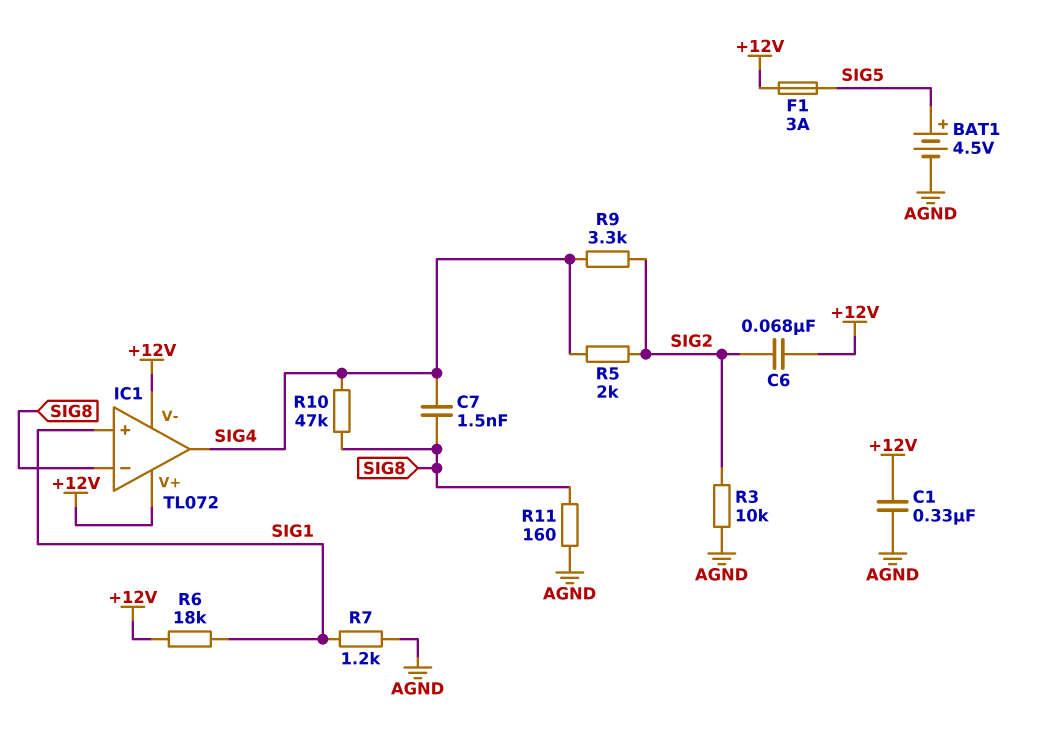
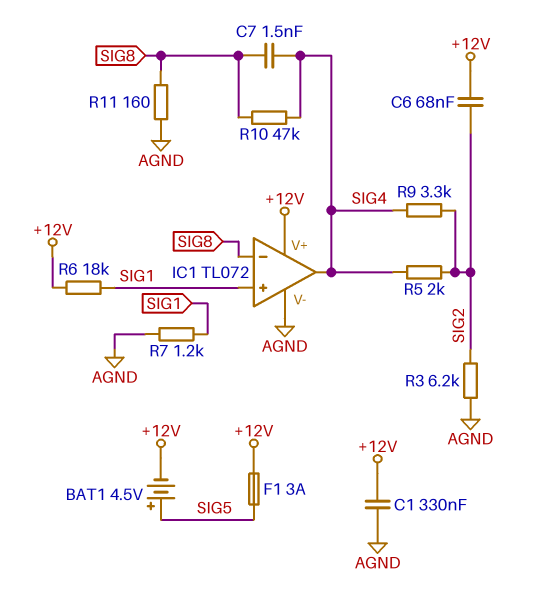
BAT1: 4.5V (plus SIG5, minus AGND) -> 4.5V (plus SIG5, minus +12V)
IC1 pin V-: +12V -> AGND
R3: 10k (AGND, SIG2) -> 6.2k (AGND, SIG2)

